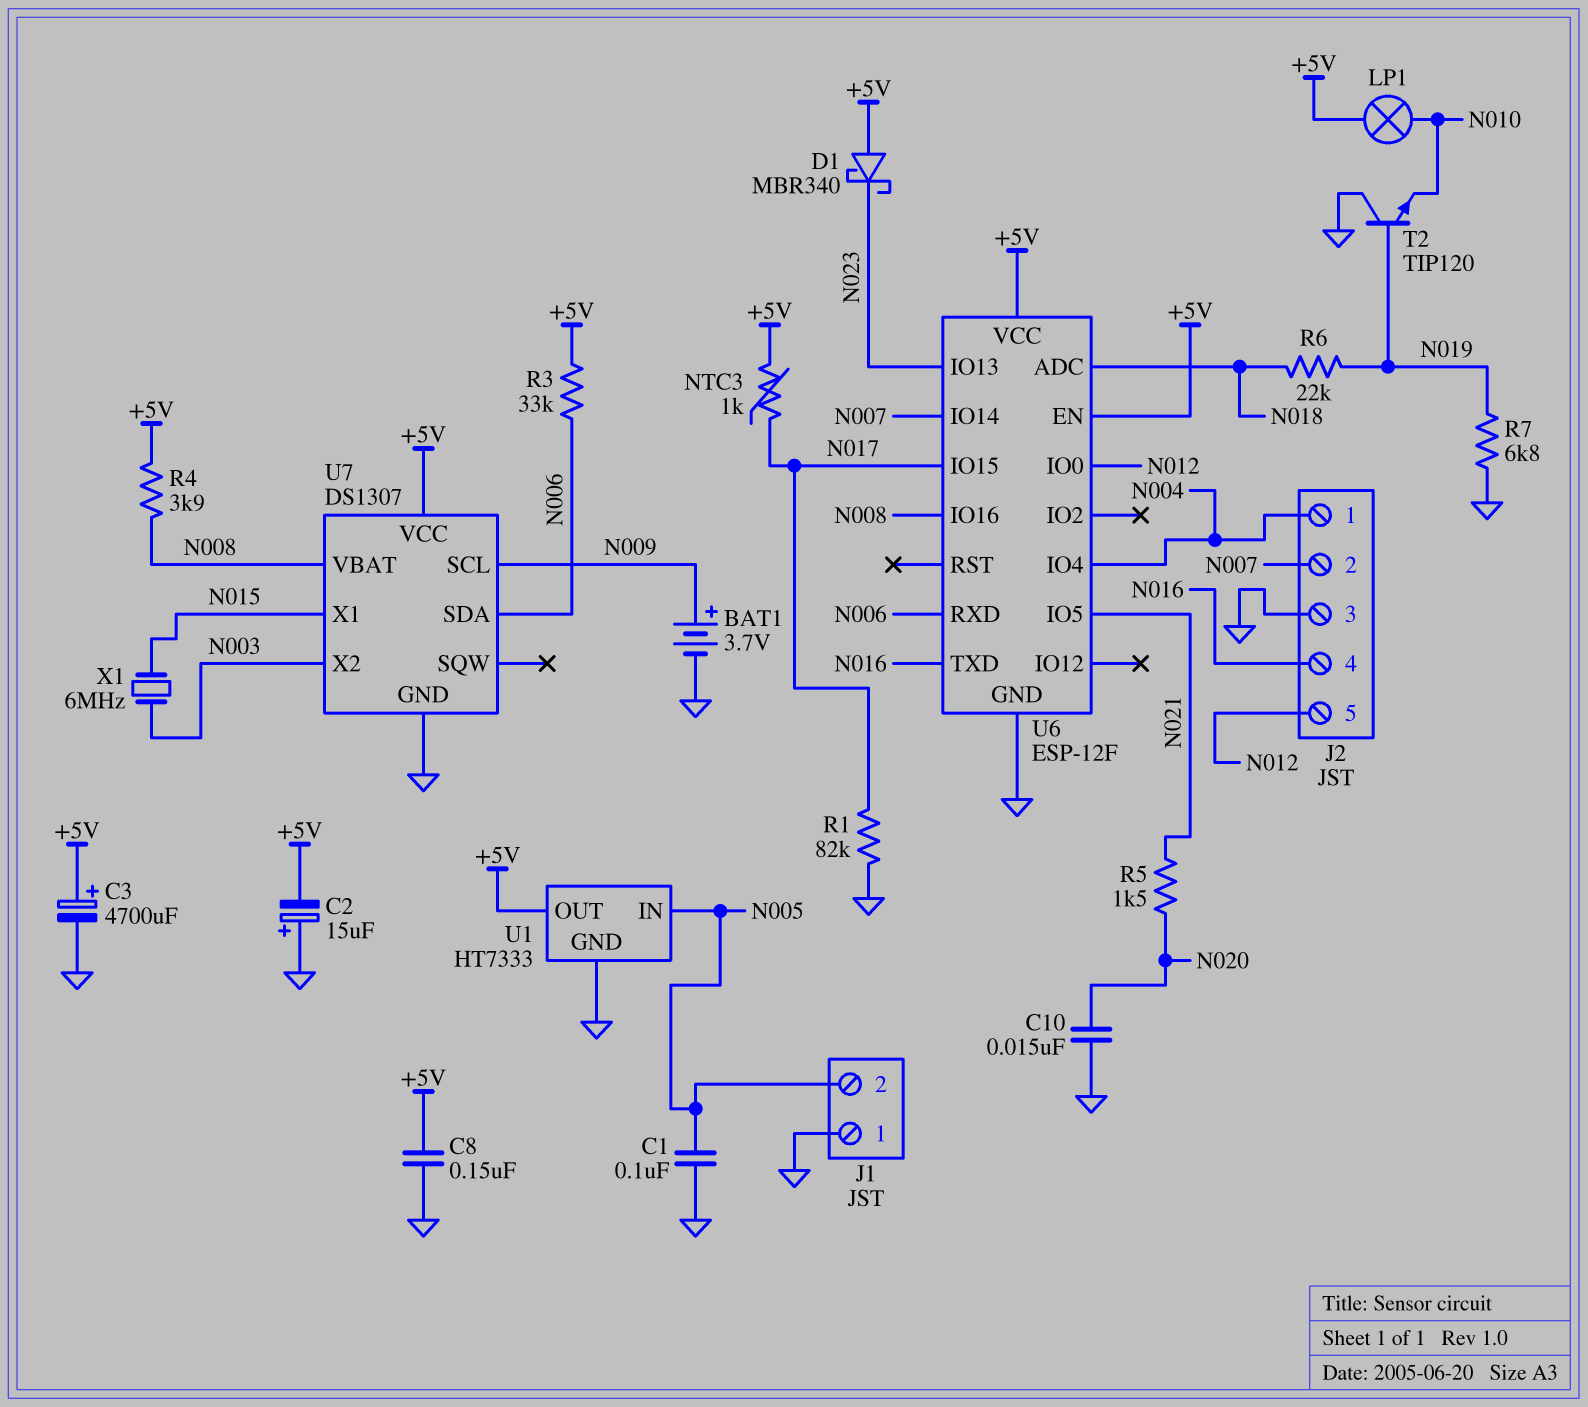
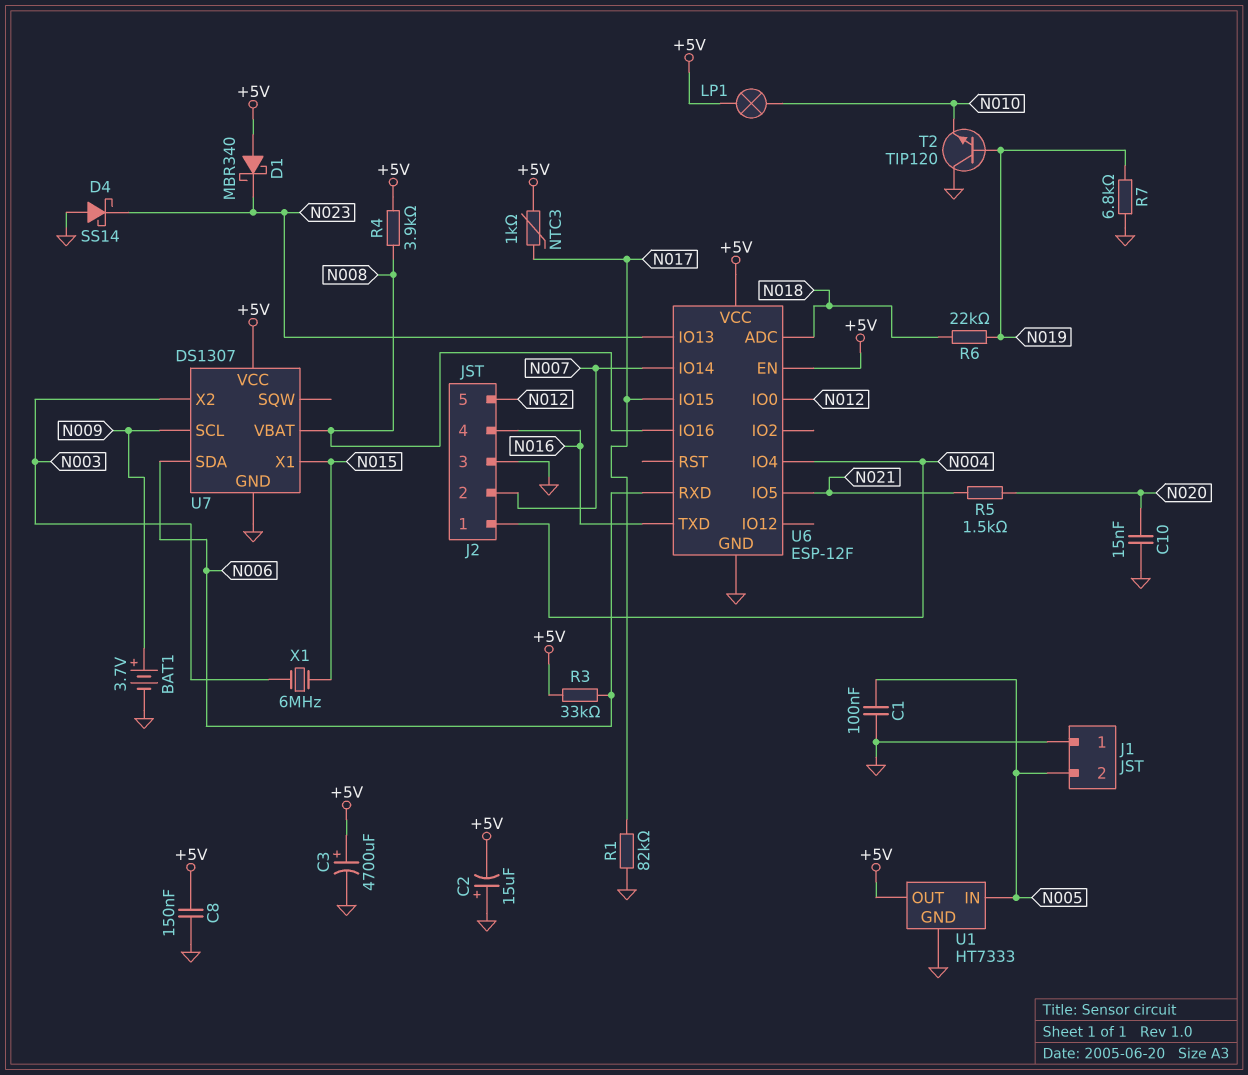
D4: none -> schottky SS14 (A GND, K N023)

